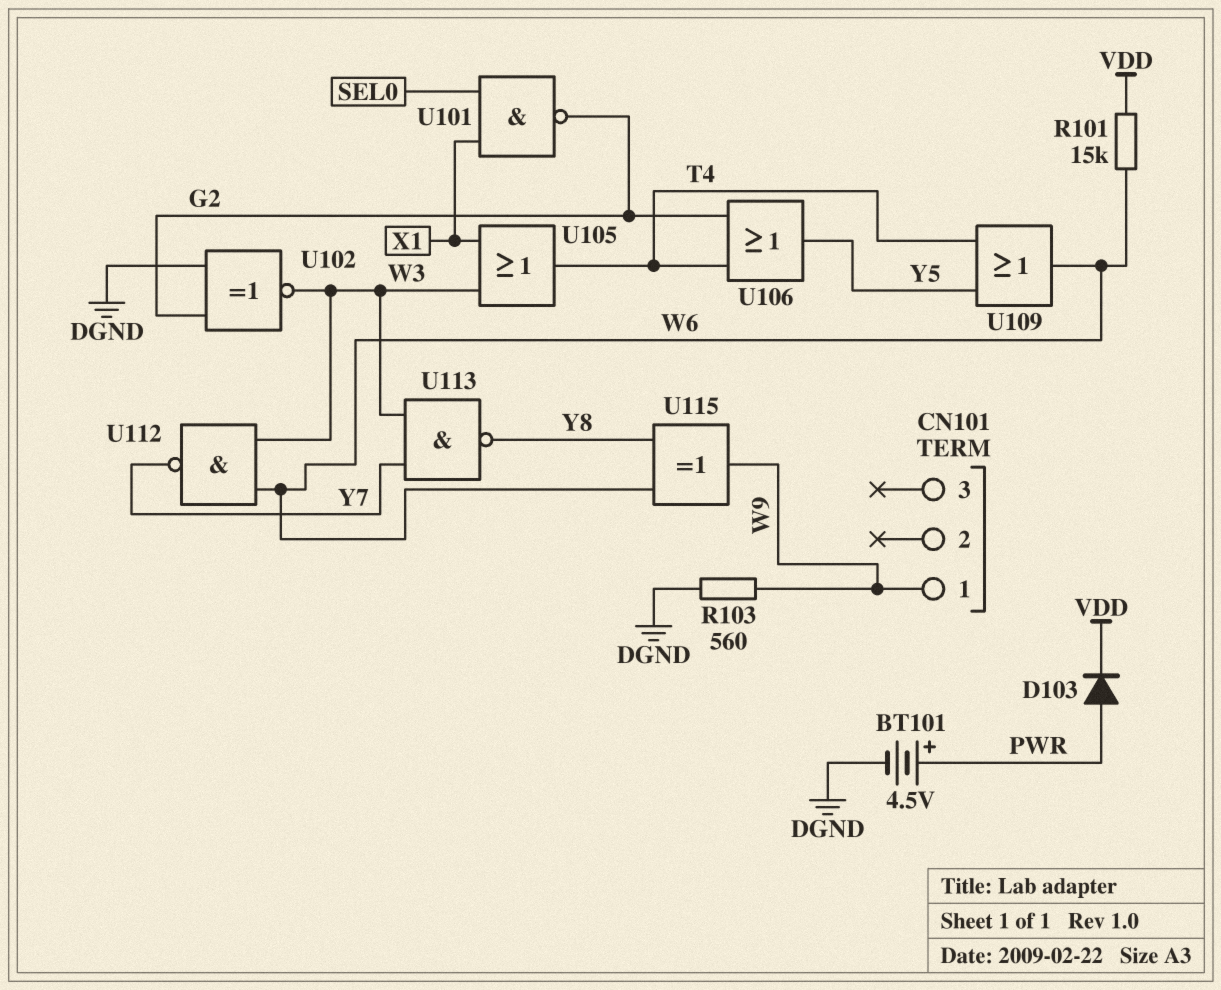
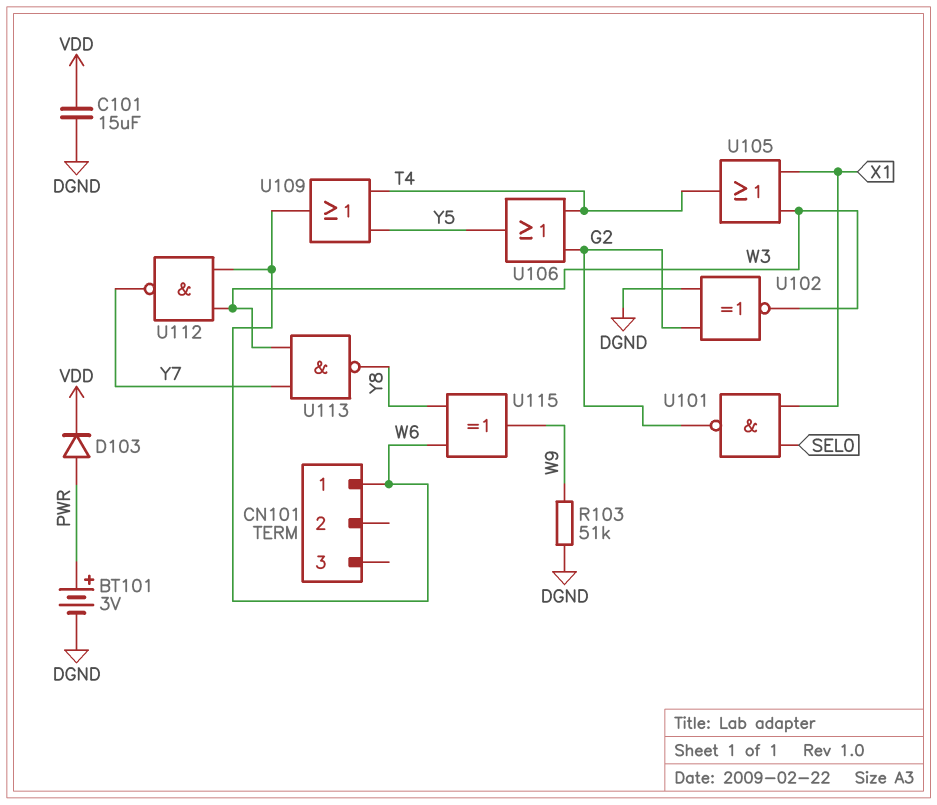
BT101: 4.5V (plus PWR, minus DGND) -> 3V (plus PWR, minus DGND)
C101: none -> 15uF (DGND, VDD)
CN101 pin 1: W9 -> W6
R101: 15k (VDD, W6) -> none
R103: 560 (DGND, W9) -> 51k (DGND, W9)

